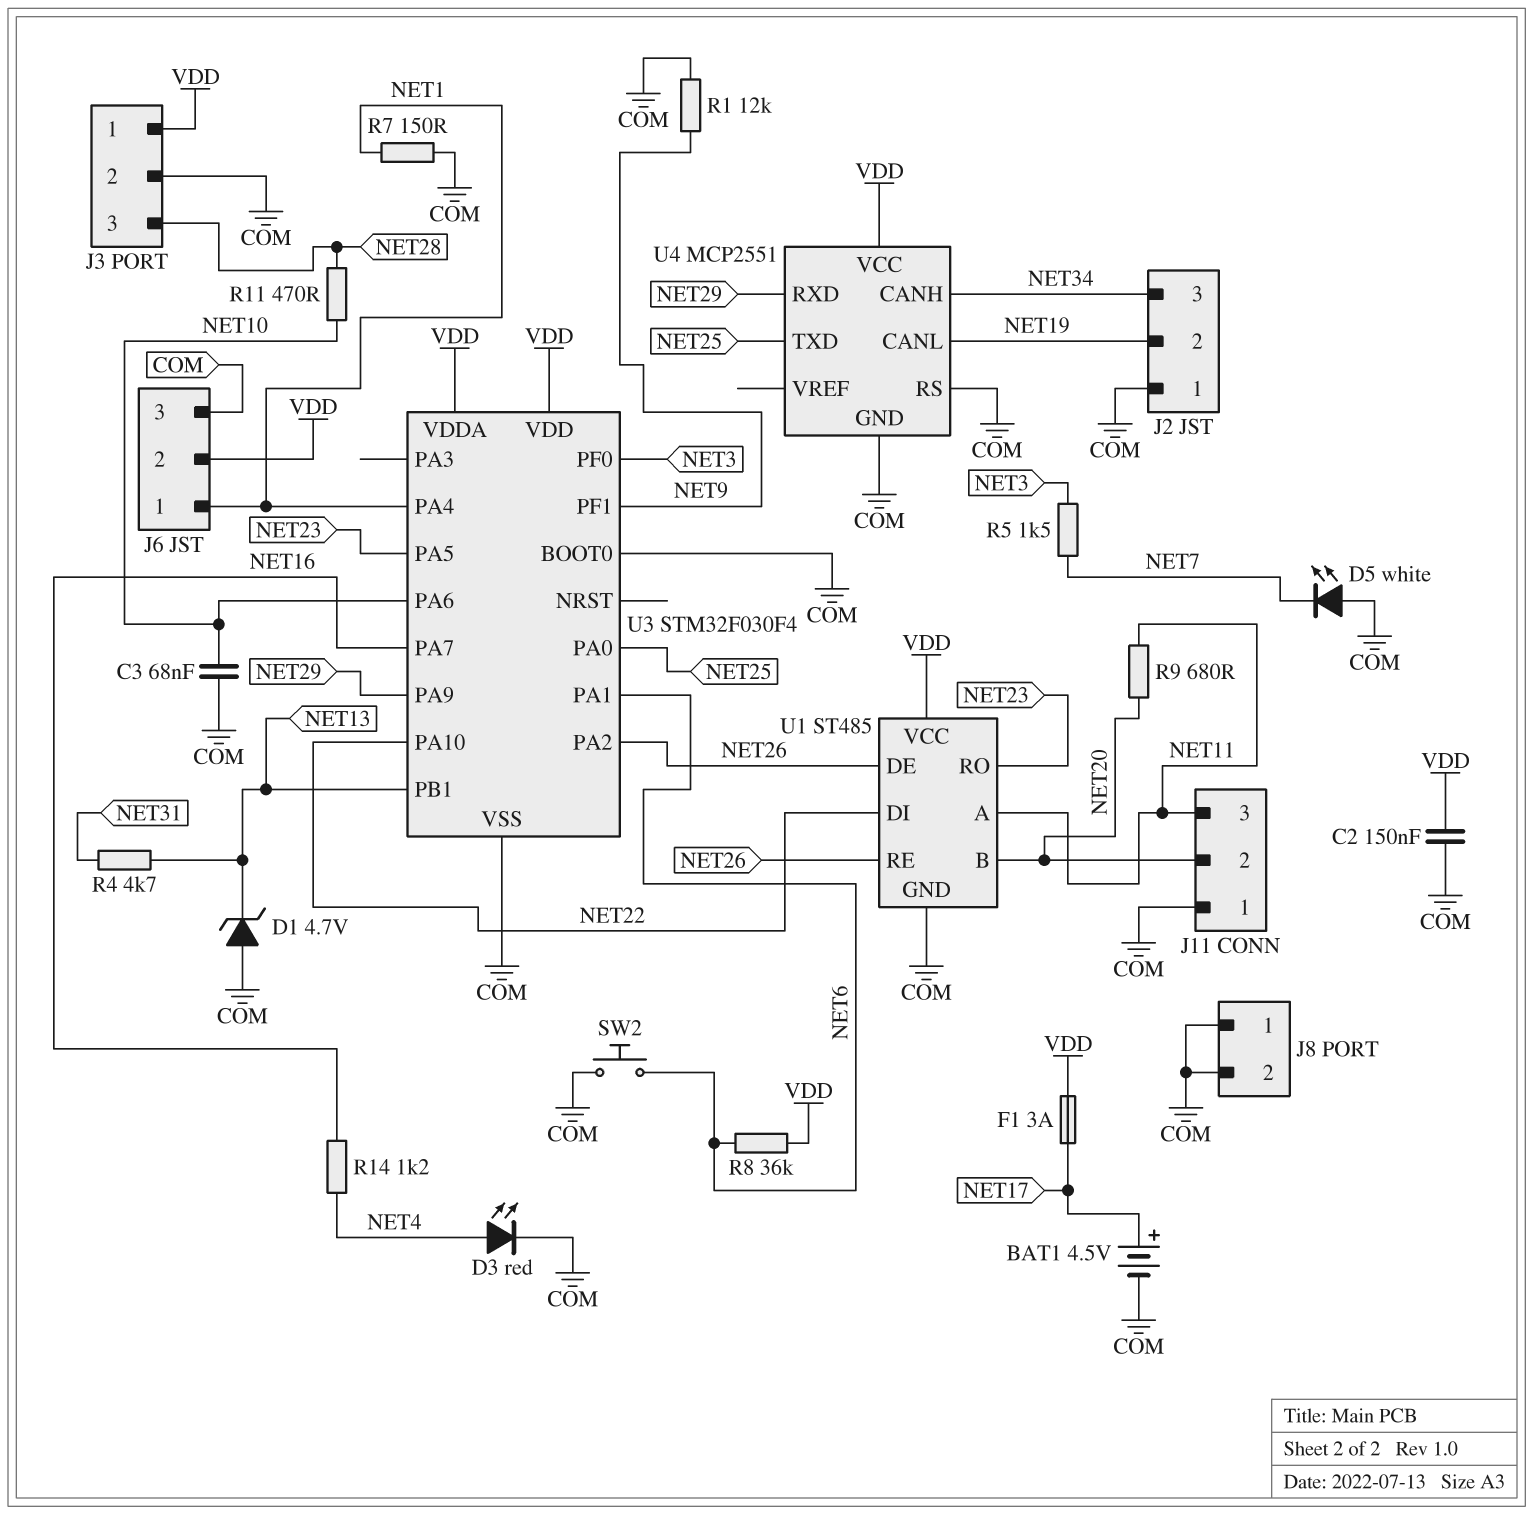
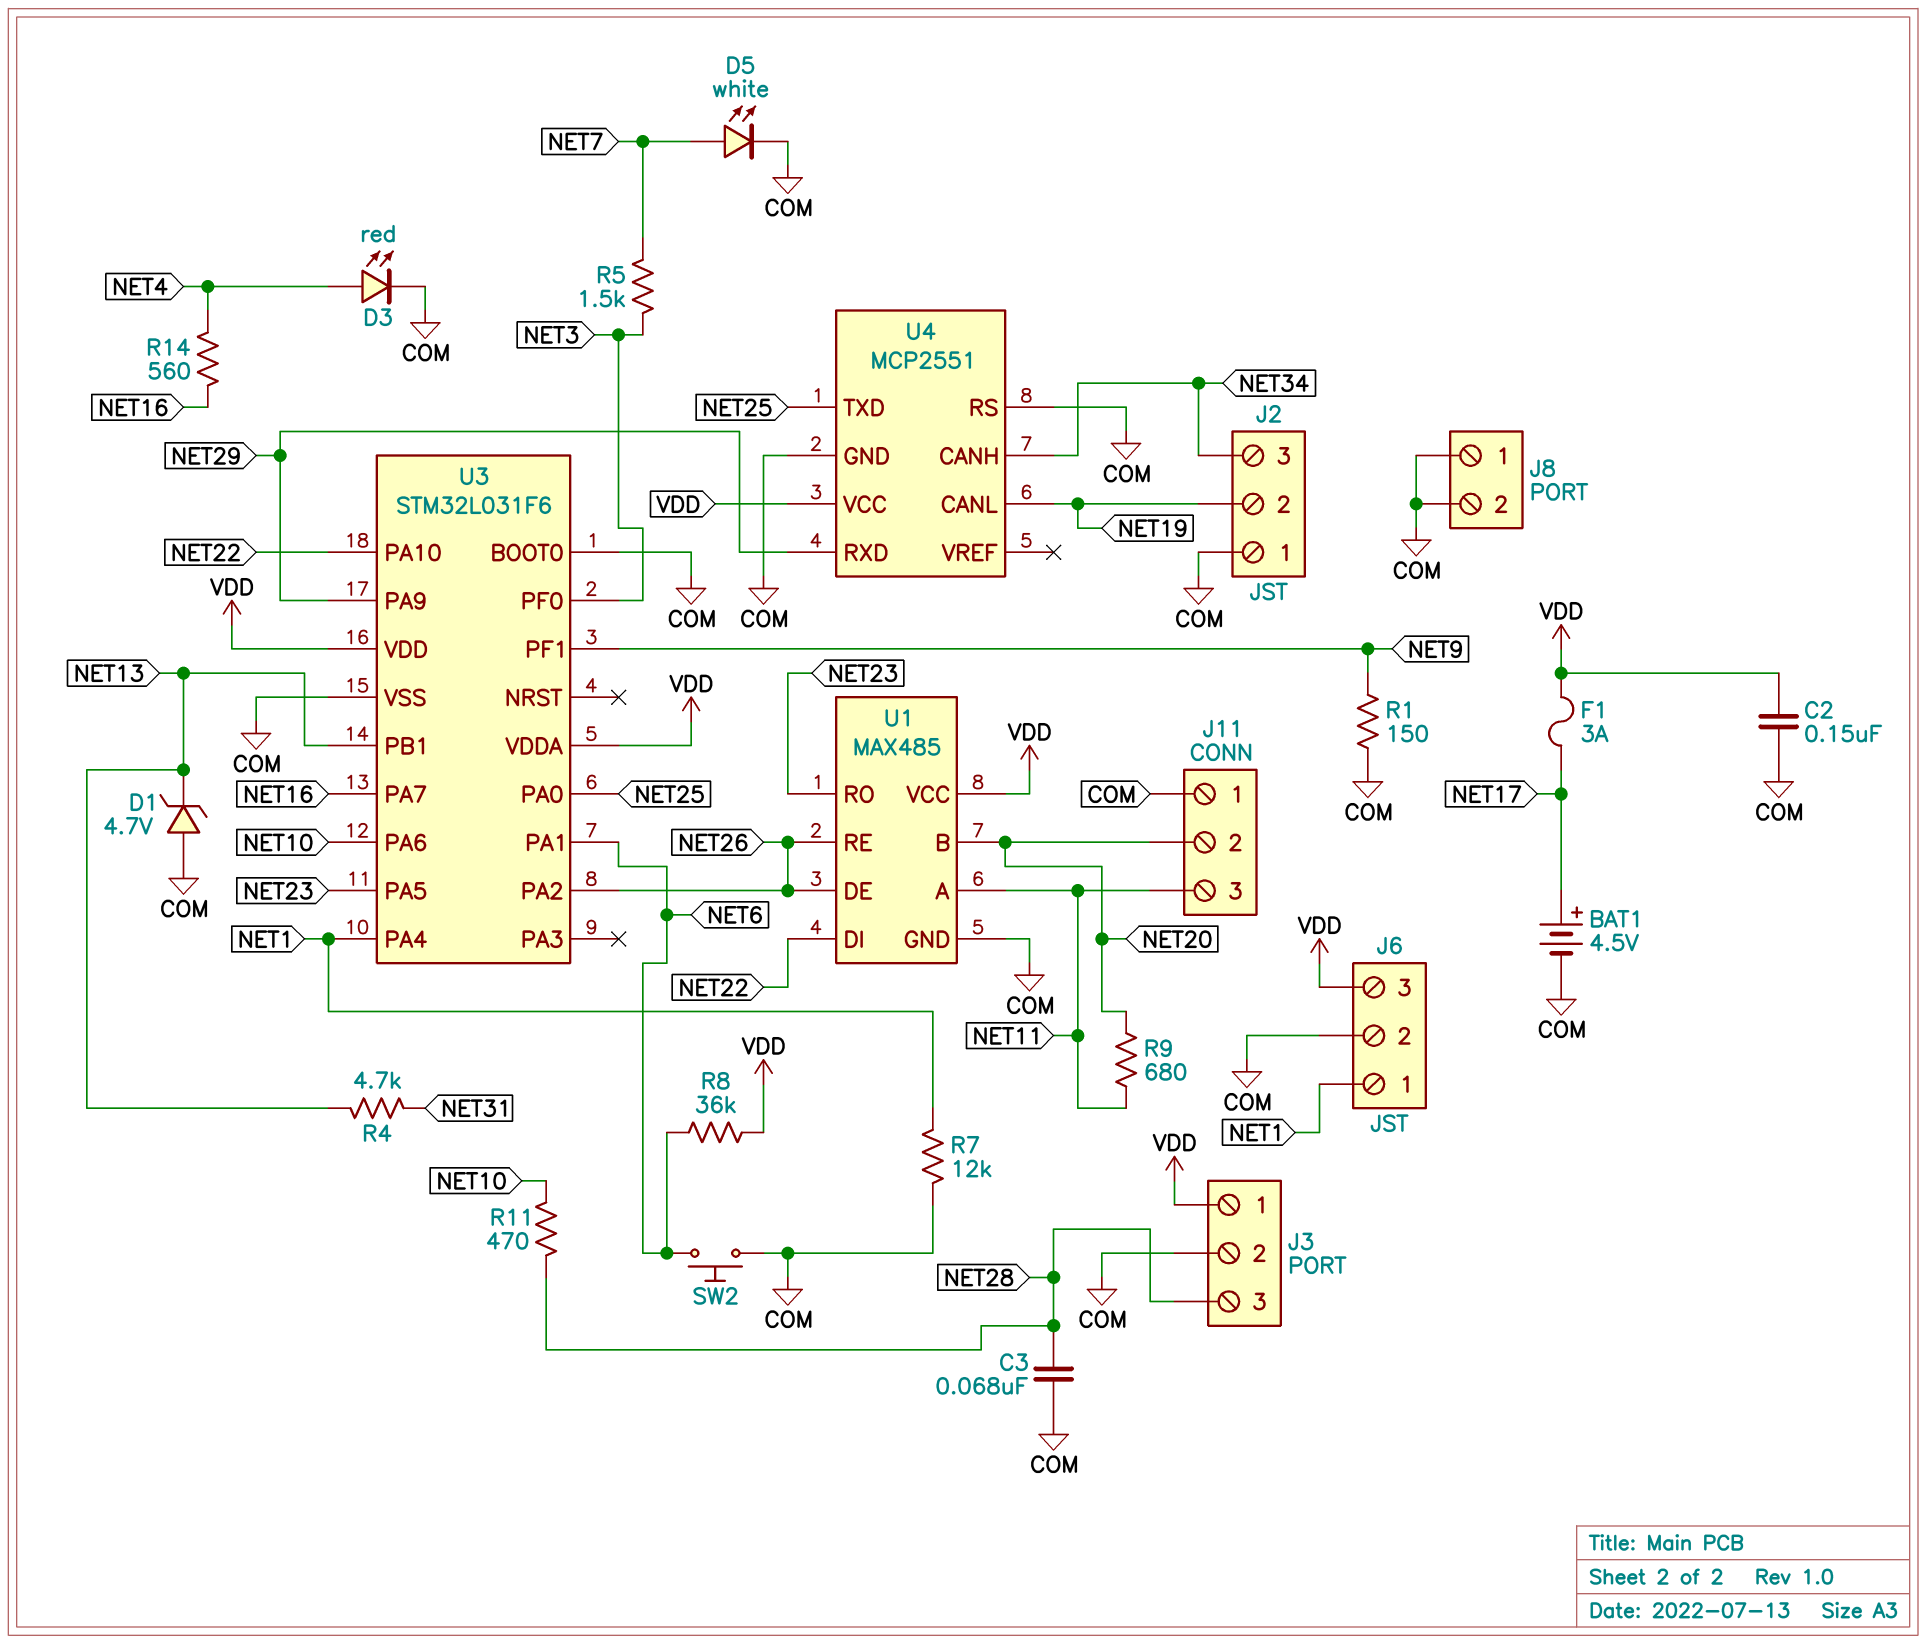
C3: 68nF (COM, NET10) -> 68nF (COM, NET28)
D5: LED white (A COM, K NET7) -> LED white (A NET7, K COM)
J6 pin 2: VDD -> COM
J6 pin 3: COM -> VDD
R1: 12k (COM, NET9) -> 150 (COM, NET9)
R7: 150 (COM, NET1) -> 12k (COM, NET1)
R14: 1.2k (NET4, NET16) -> 560 (NET4, NET16)
U1: ST485 -> MAX485
U3: STM32F030F4 -> STM32L031F6

